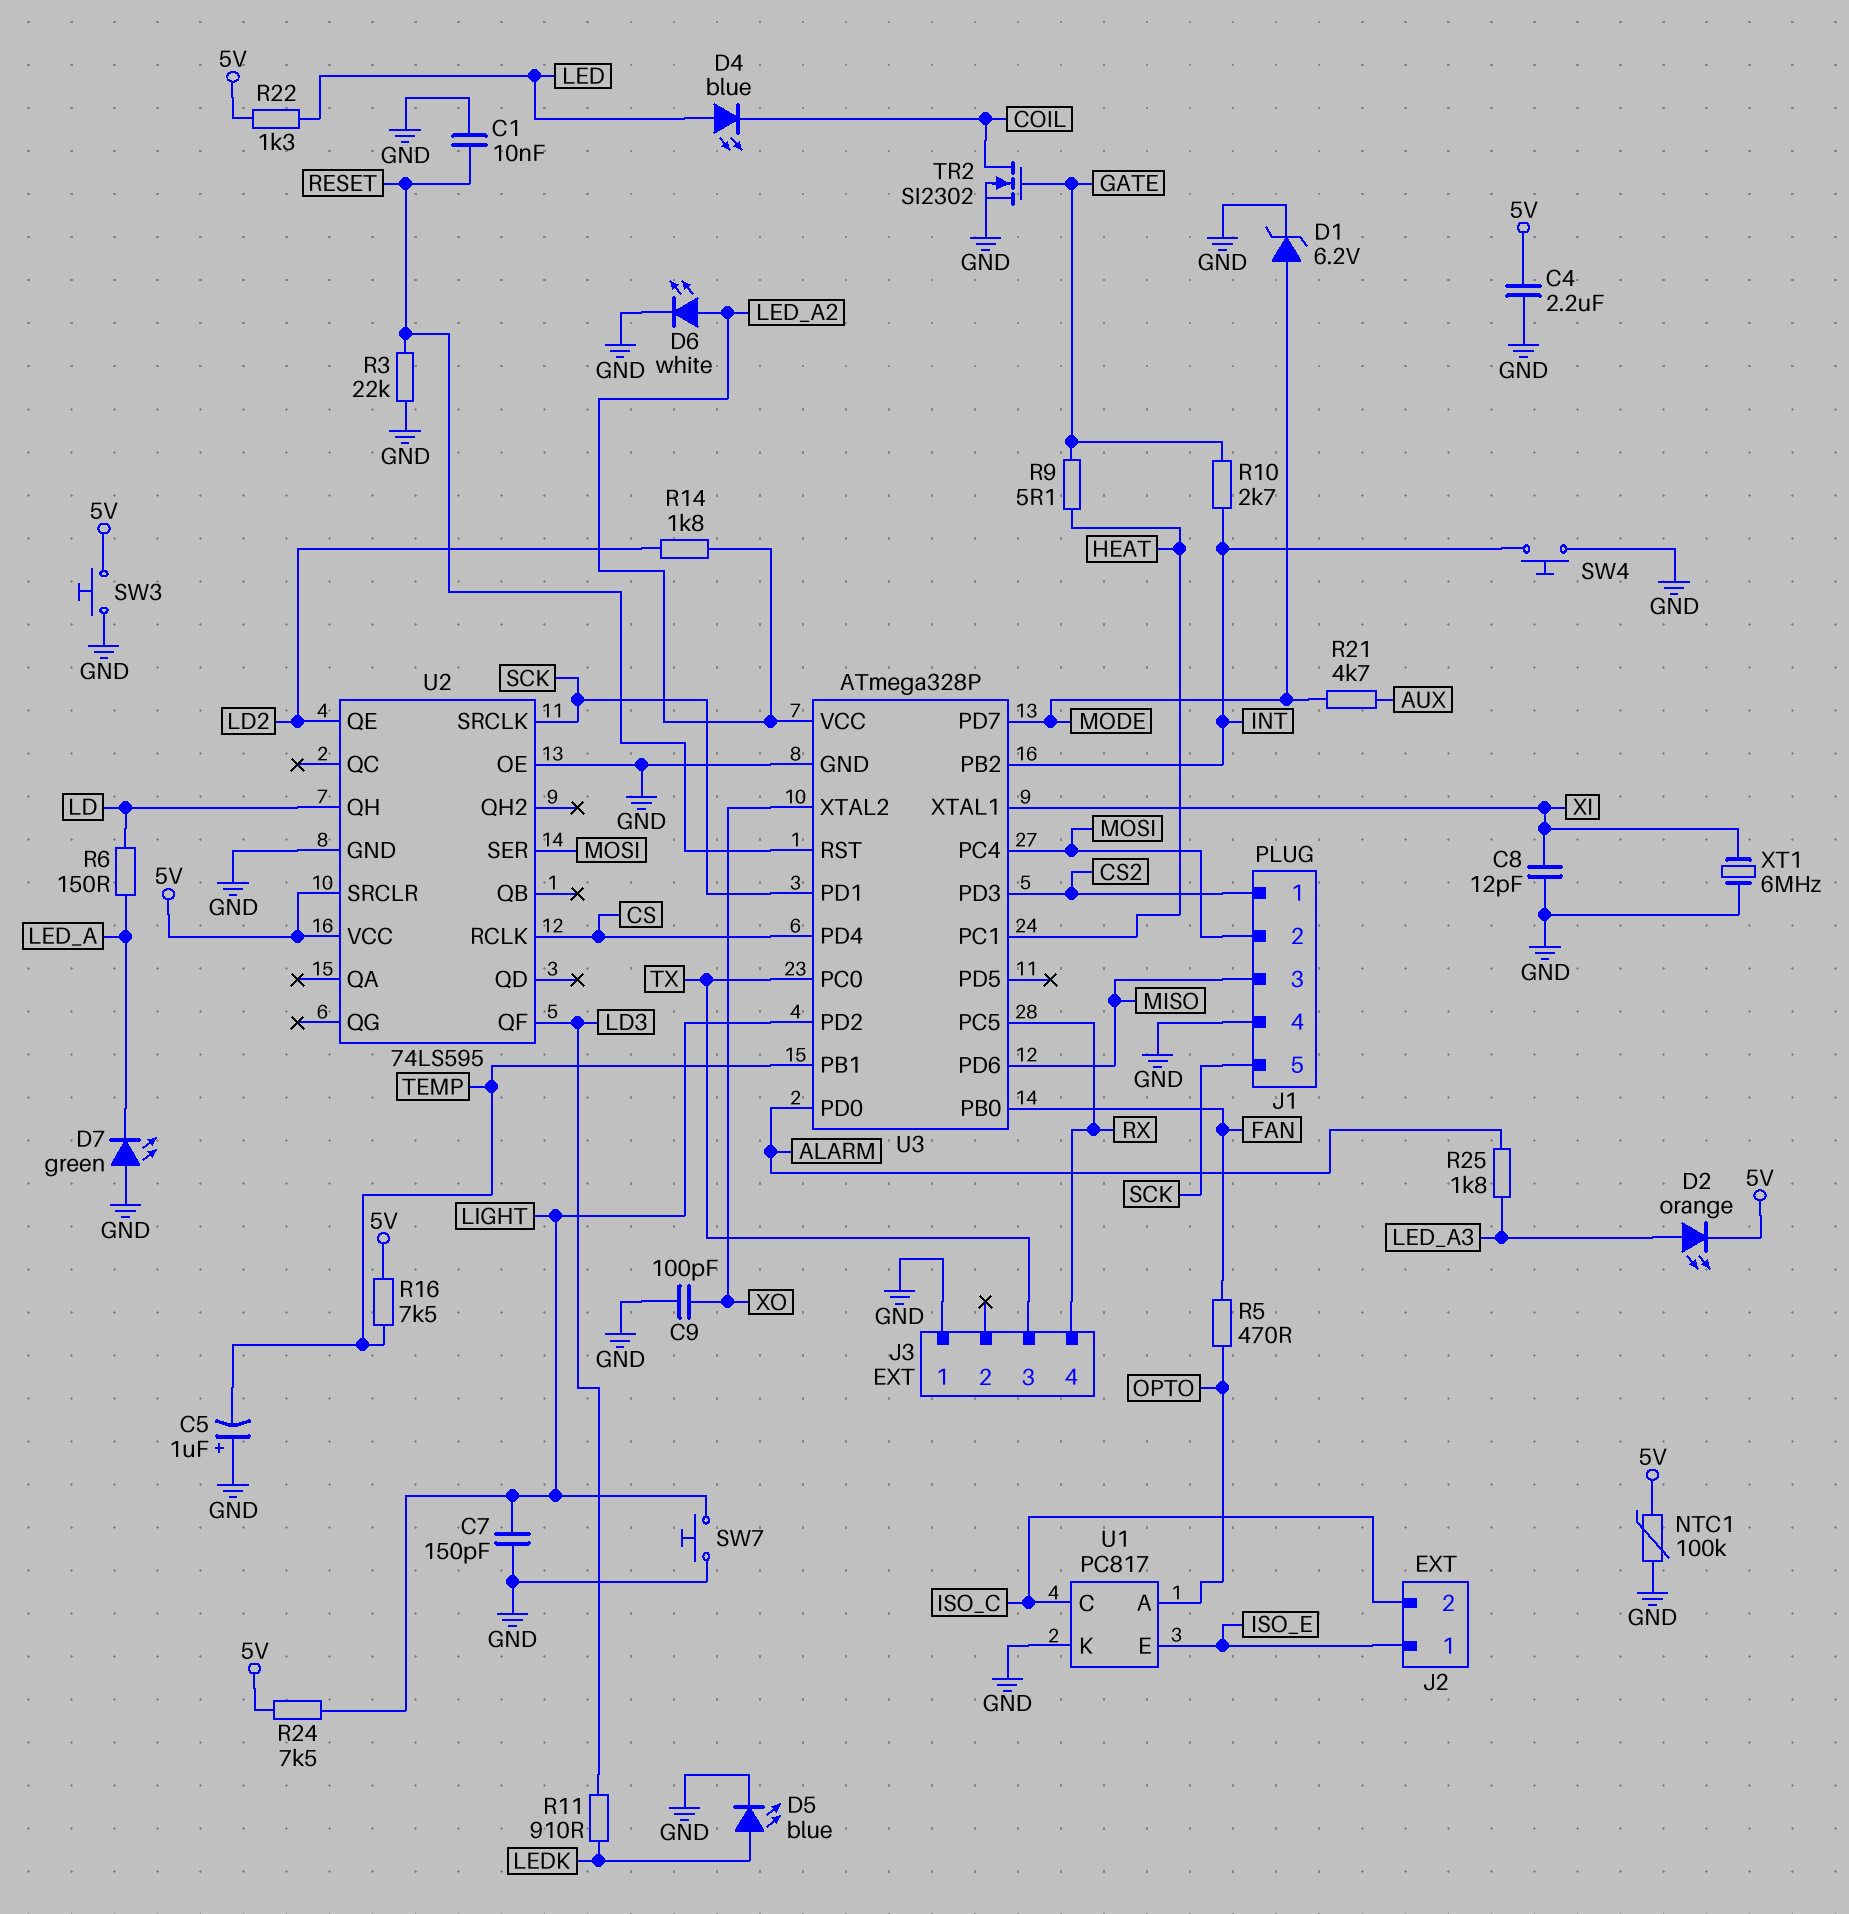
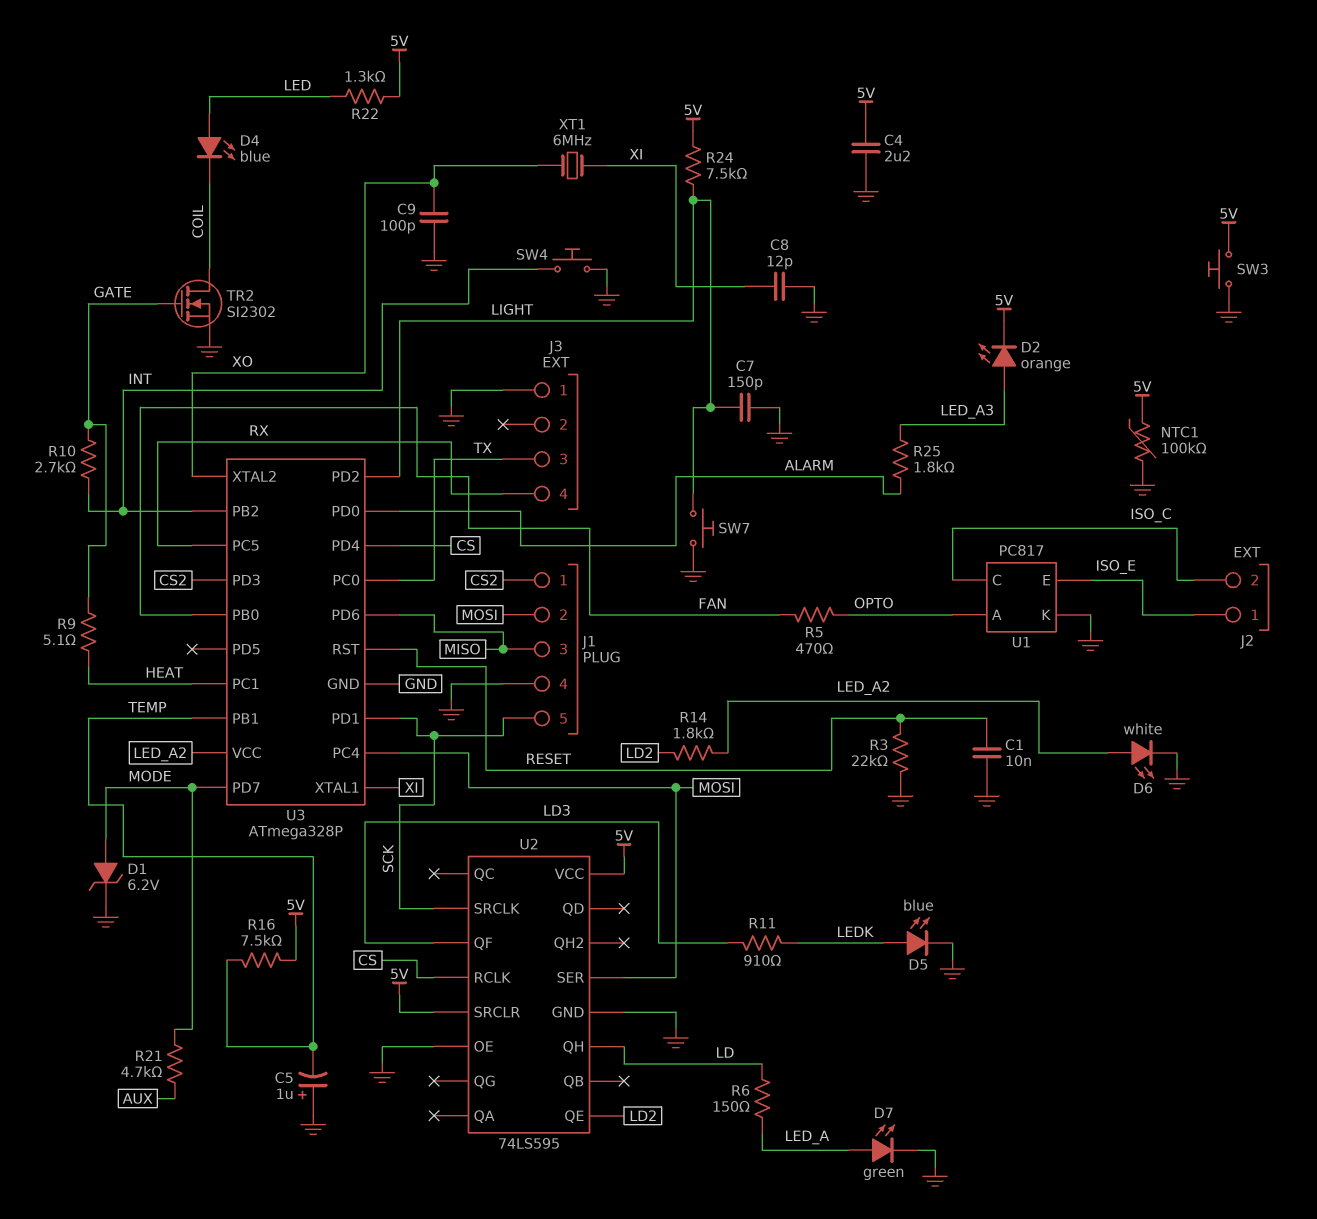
D7: LED green (A GND, K LED_A) -> LED green (A LED_A, K GND)
XT1: 6MHz (GND, XI) -> 6MHz (XI, XO)

